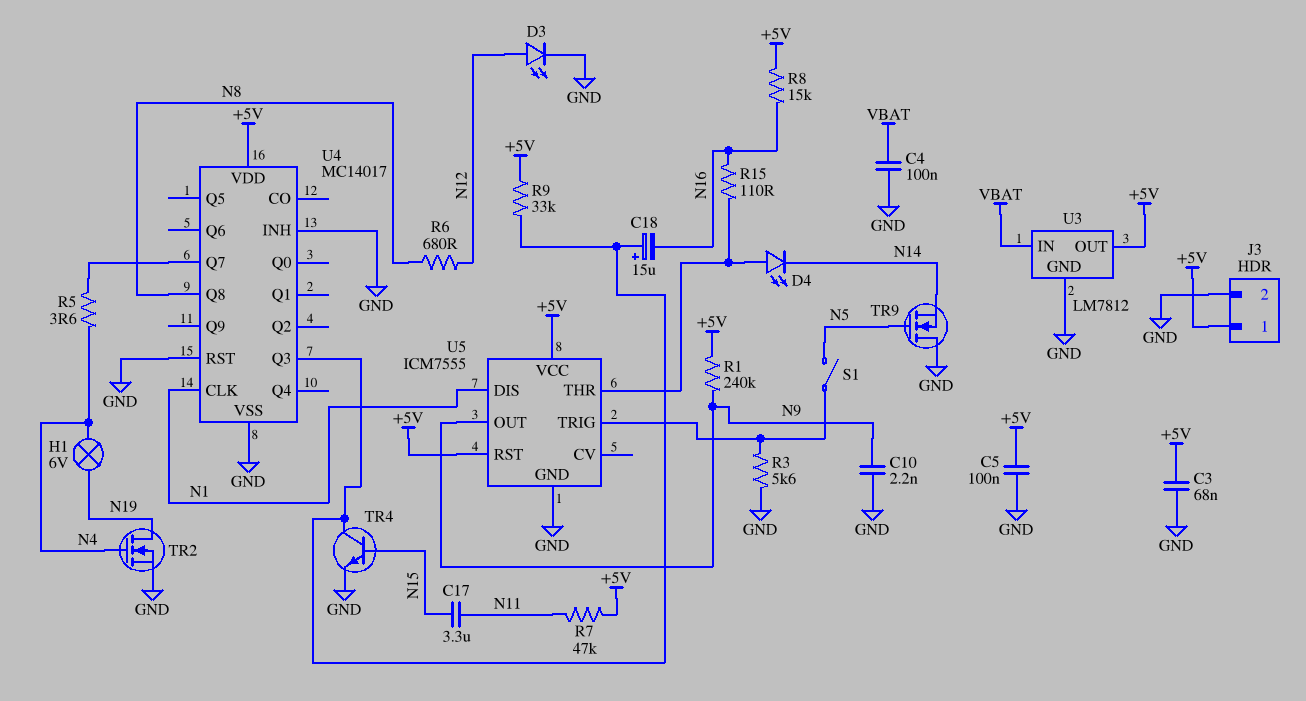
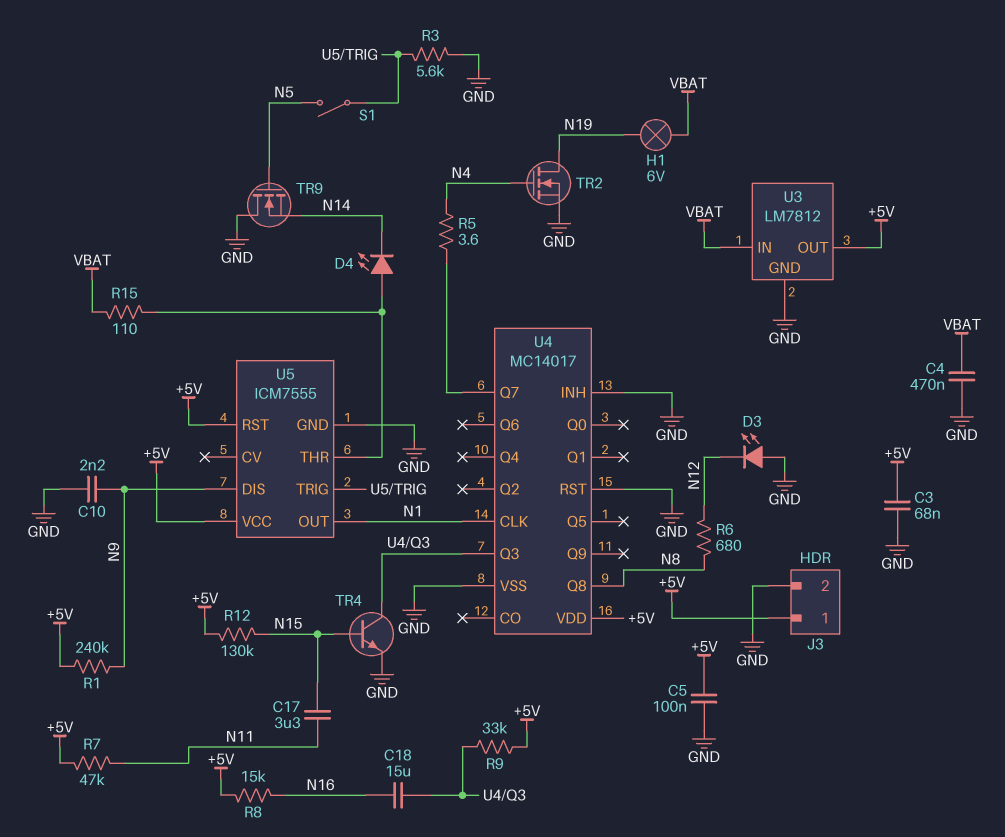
C4: 100nF (GND, VBAT) -> 470nF (GND, VBAT)
C18: 15uF (plus U4/Q3, minus N16) -> 15uF (N16, U4/Q3)
D3: LED (A N12, K GND) -> LED (A GND, K N12)
H1: lamp 6V (N4, N19) -> lamp 6V (N19, VBAT)
R12: none -> 130k (+5V, N15)
R15: 110 (N16, U5/THR) -> 110 (U5/THR, VBAT)
U5 pin DIS: N1 -> N9
U5 pin OUT: N9 -> N1

